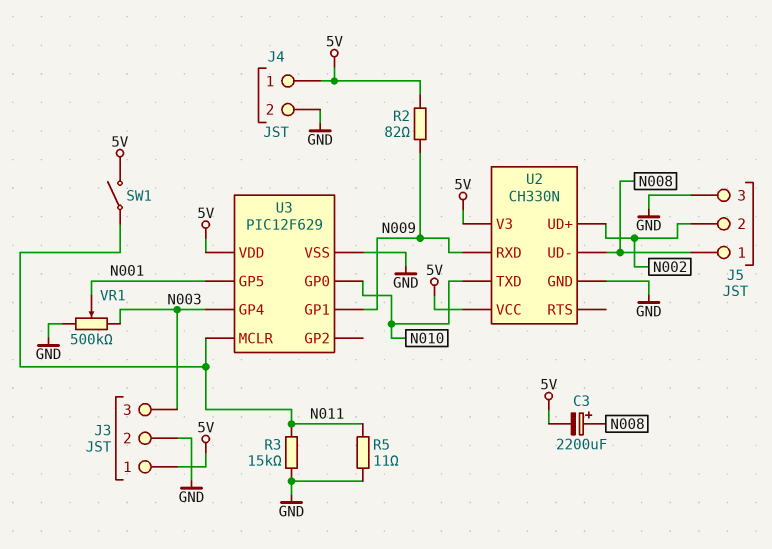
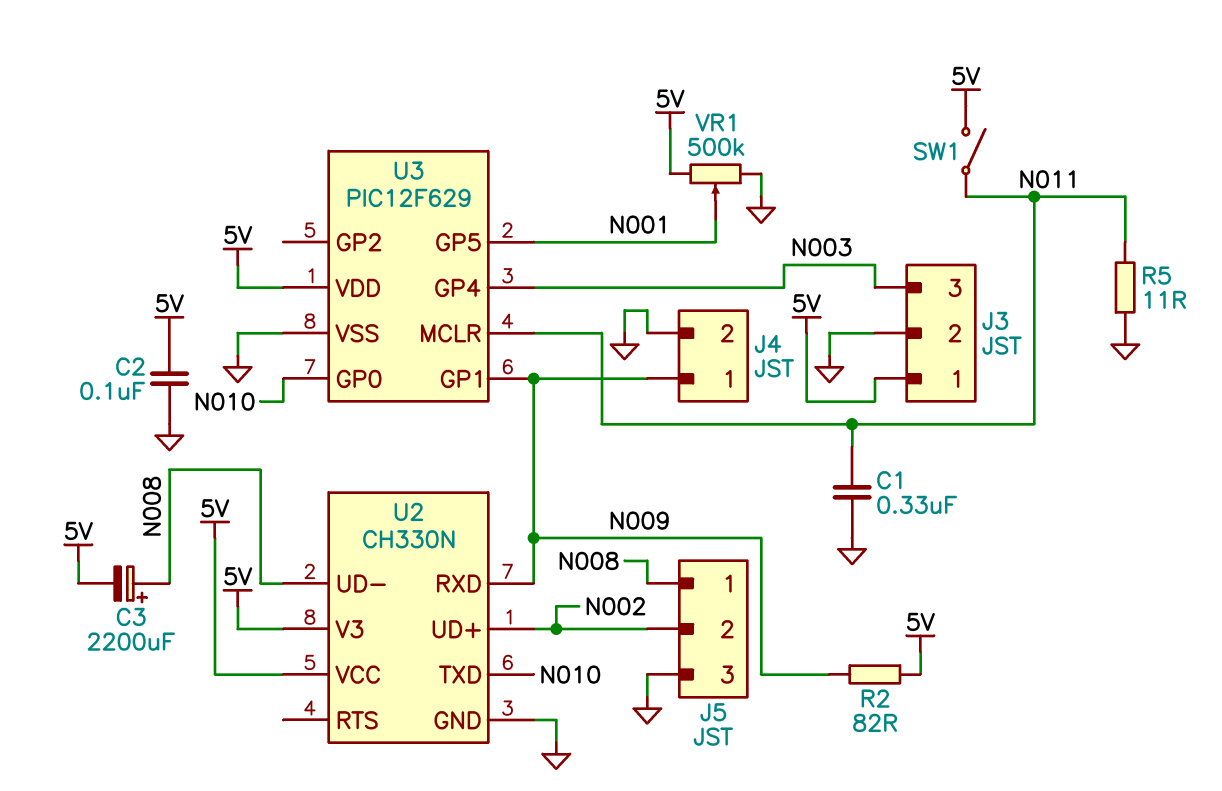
C1: none -> 330nF (GND, N011)
C2: none -> 100nF (5V, GND)
J4 pin 1: 5V -> N009
R3: 15k (GND, N011) -> none
VR1: 500k (GND, N003, wiper N001) -> 500k (5V, GND, wiper N001)

